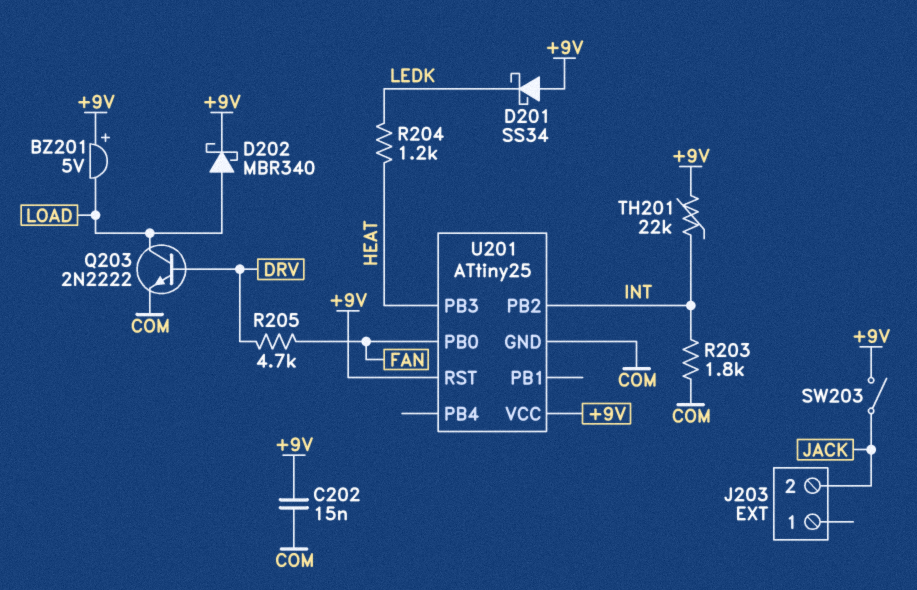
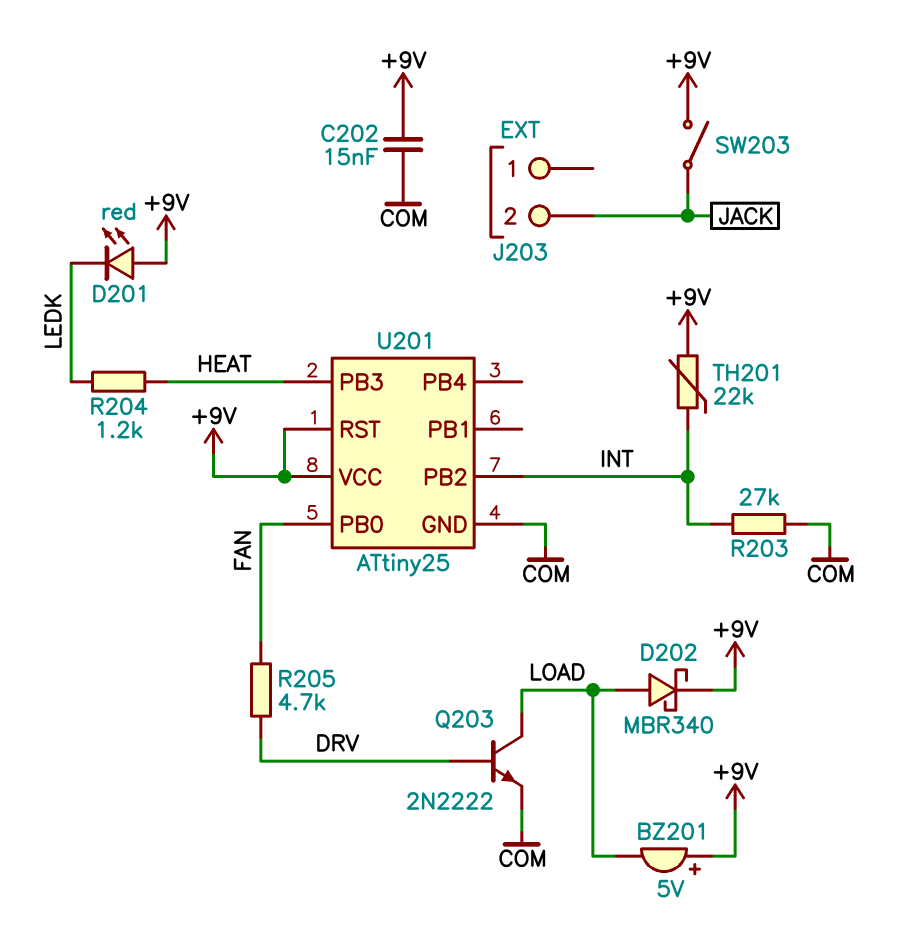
D201: schottky SS34 (A +9V, K LEDK) -> LED red (A +9V, K LEDK)
R203: 1.8k (COM, INT) -> 27k (COM, INT)

